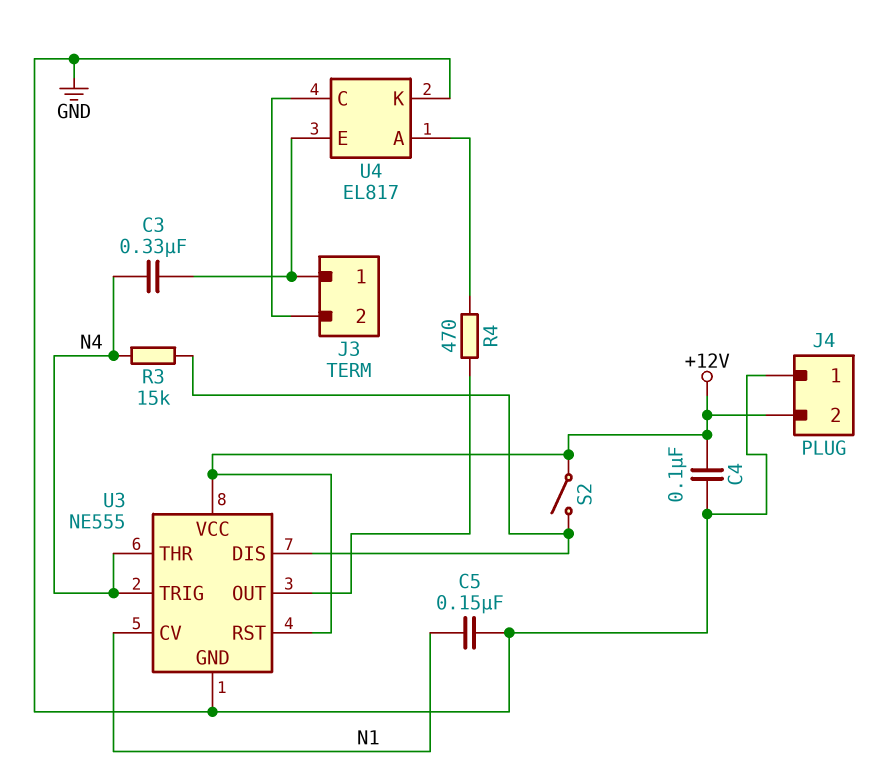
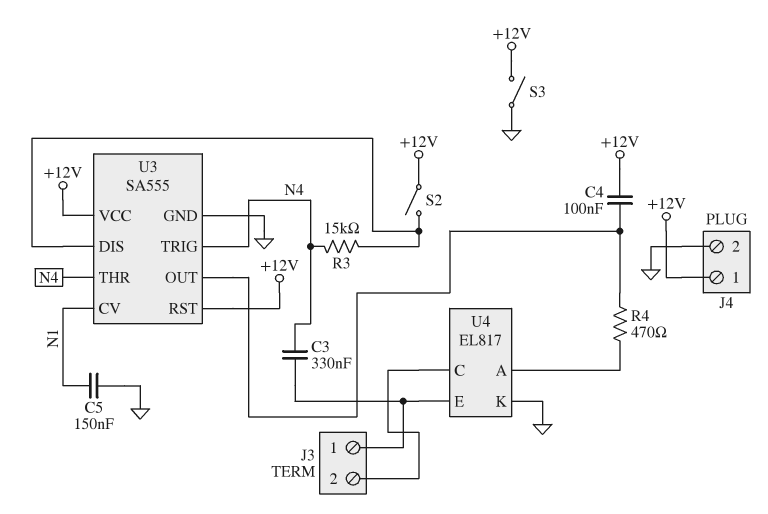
C4: 100nF (+12V, GND) -> 100nF (+12V, U3/OUT)
J4 pin 1: GND -> +12V
J4 pin 2: +12V -> GND
S3: none -> switch (+12V, GND)
U3: NE555 -> SA555

